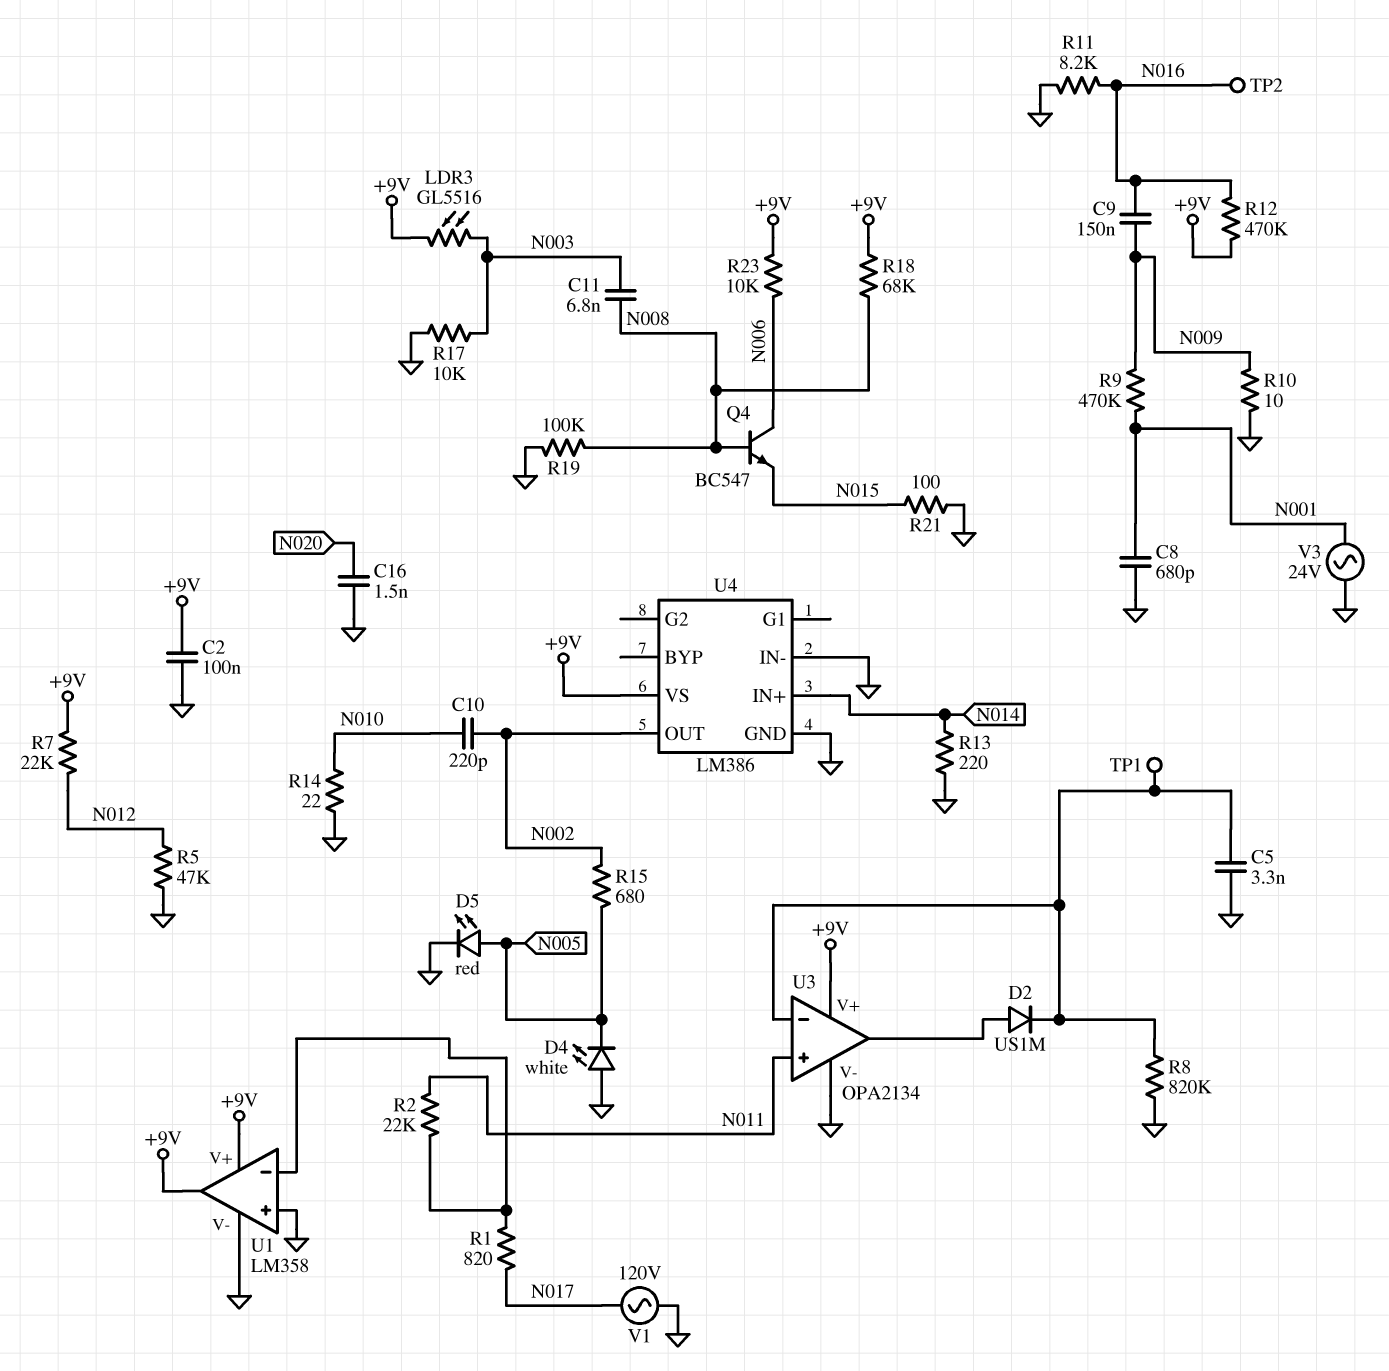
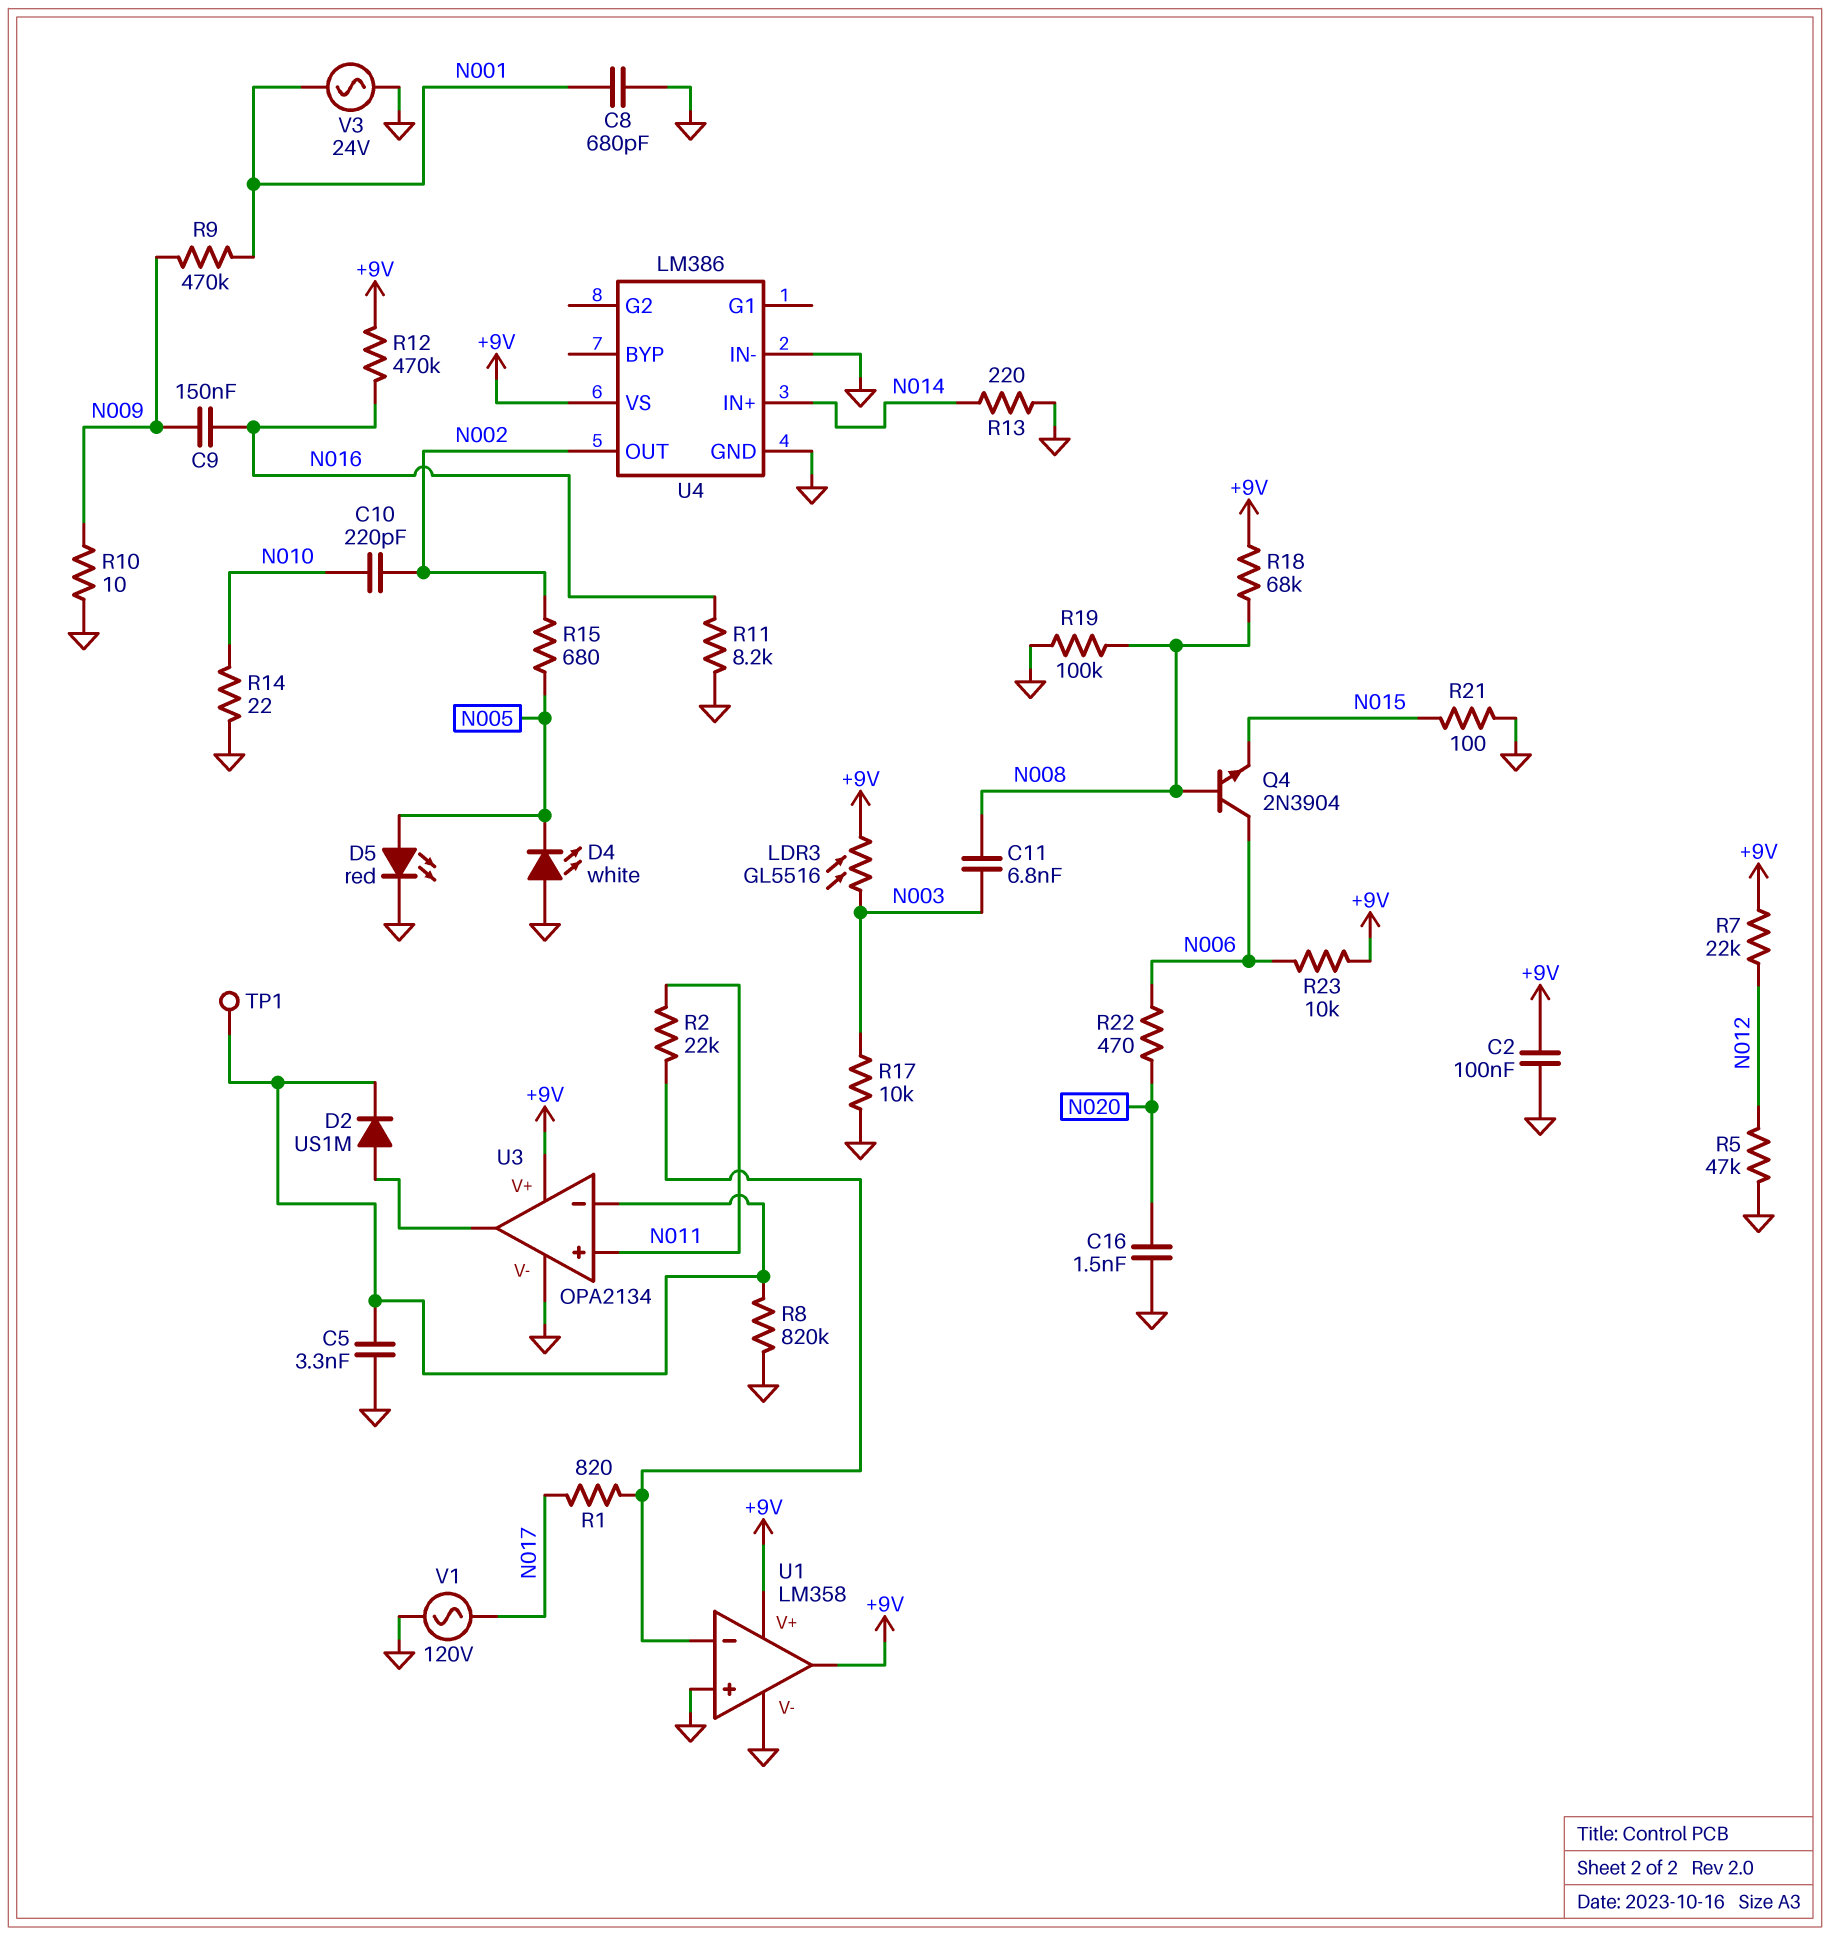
Q4: NPN BC547 (B N008, C N006, E N015) -> NPN 2N3904 (B N008, C N006, E N015)
R22: none -> 470 (N006, N020)
TP2: test point (N016) -> none

